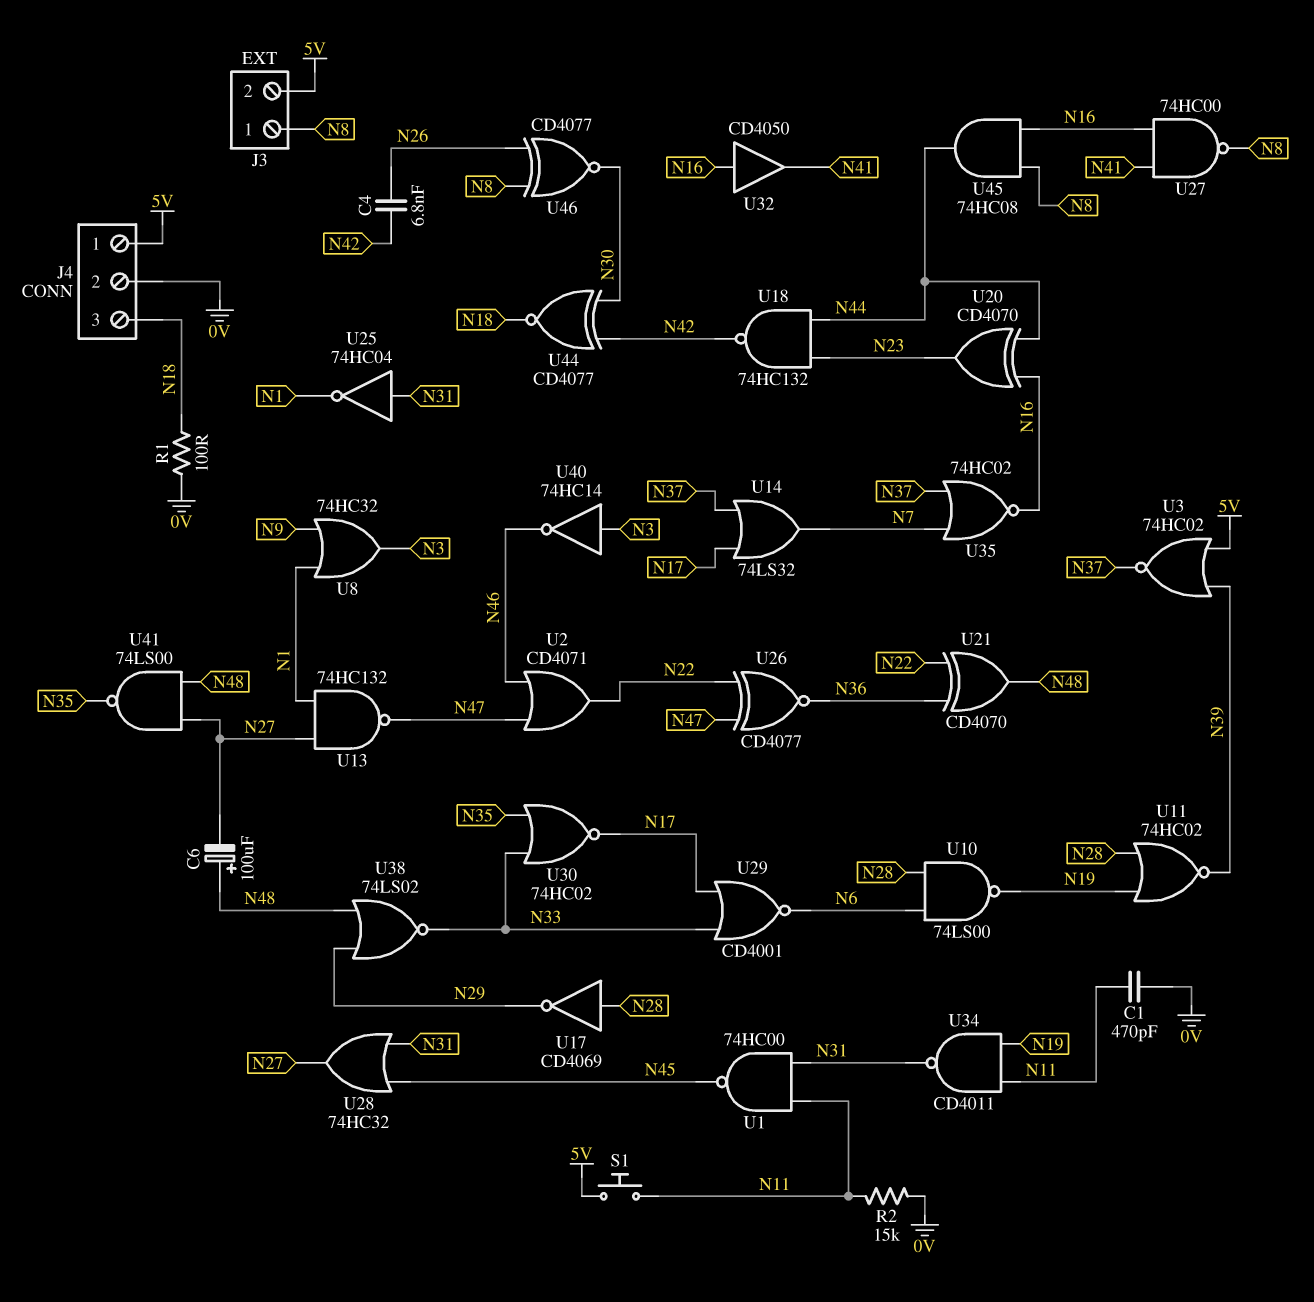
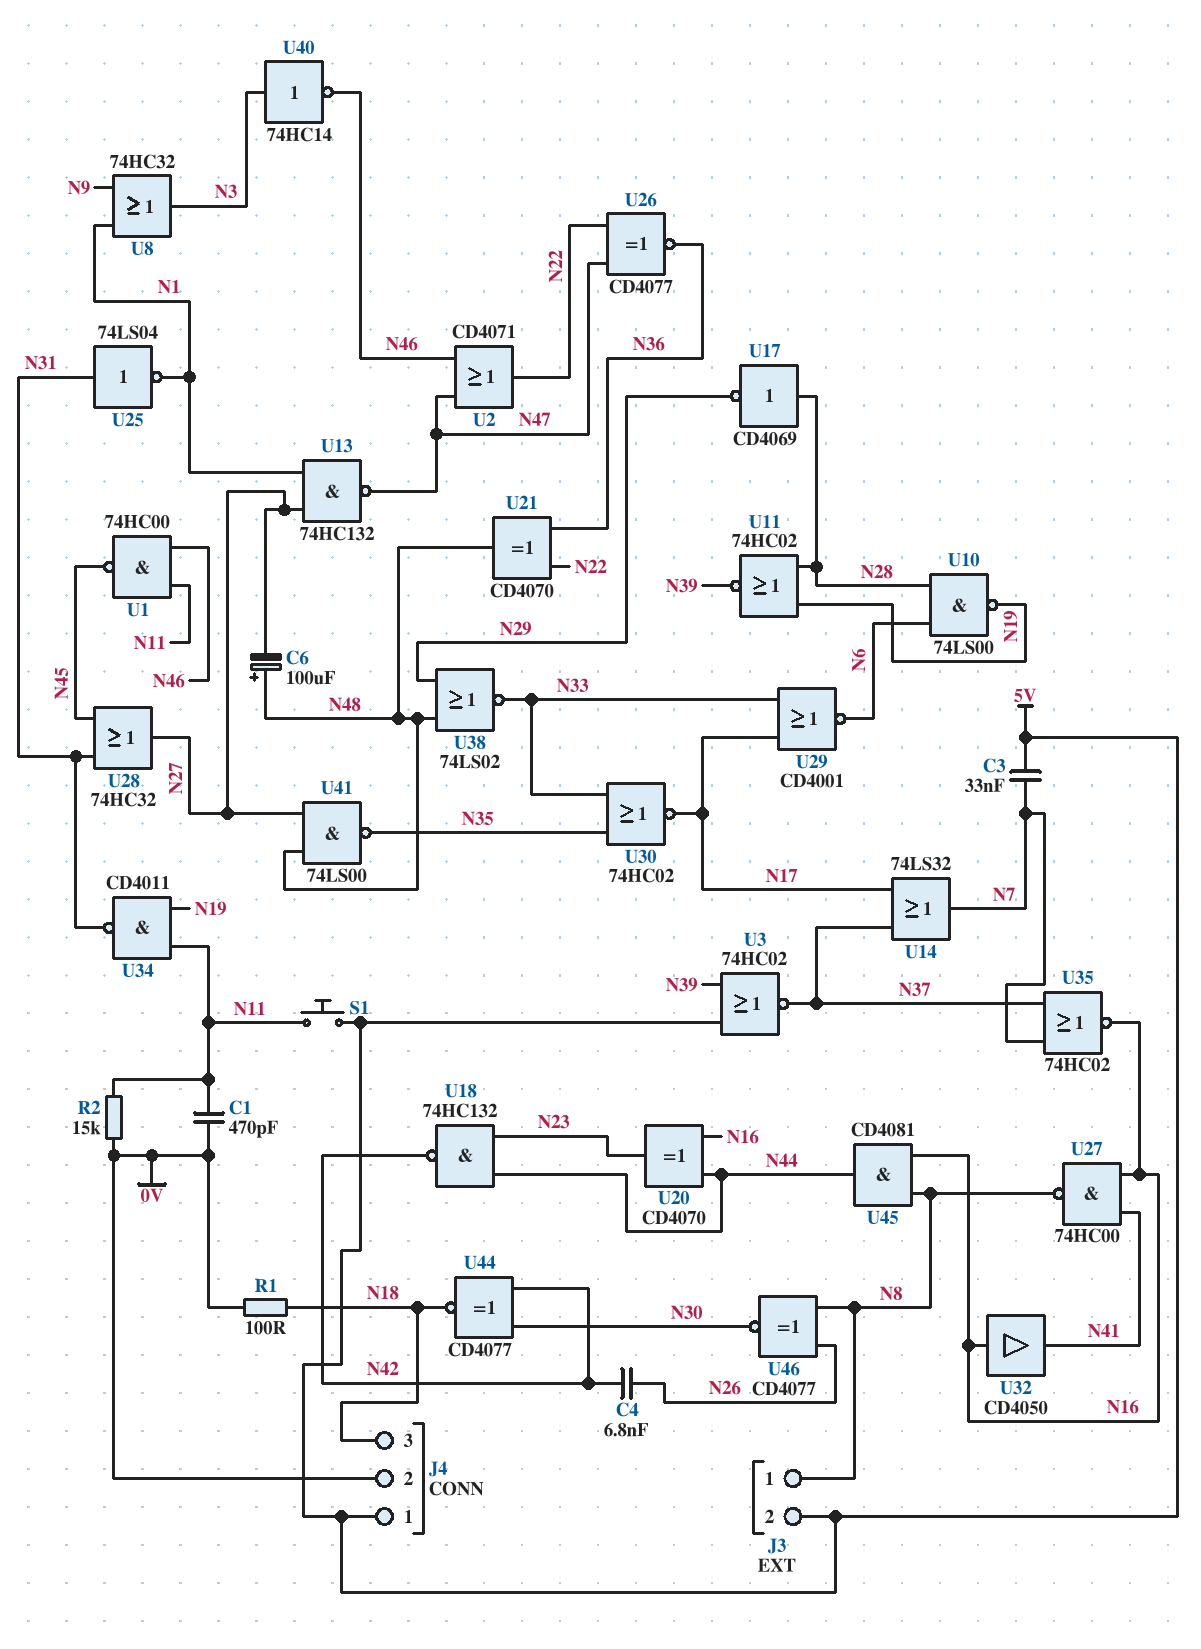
C3: none -> 33nF (5V, N7)
U1: NAND 74HC00 (in N11, in N31, out N45) -> NAND 74HC00 (in N11, in N46, out N45)
U25: NOT 74HC04 (in N31, out N1) -> NOT 74LS04 (in N31, out N1)
U45: AND 74HC08 (in N8, in N16, out N44) -> AND CD4081 (in N8, in N16, out N44)

